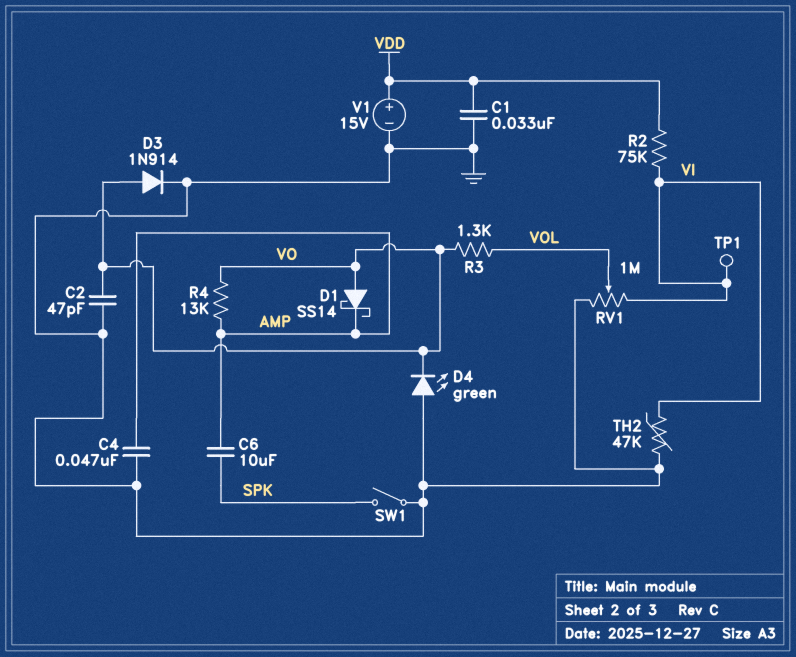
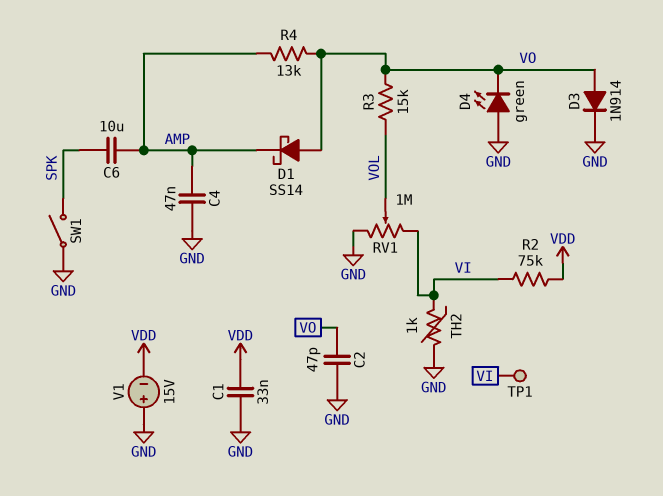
R3: 1.3k (VO, VOL) -> 15k (VO, VOL)
TH2: 47k (GND, VI) -> 1k (GND, VI)
V1: 15V (plus VDD, minus GND) -> 15V (plus GND, minus VDD)

